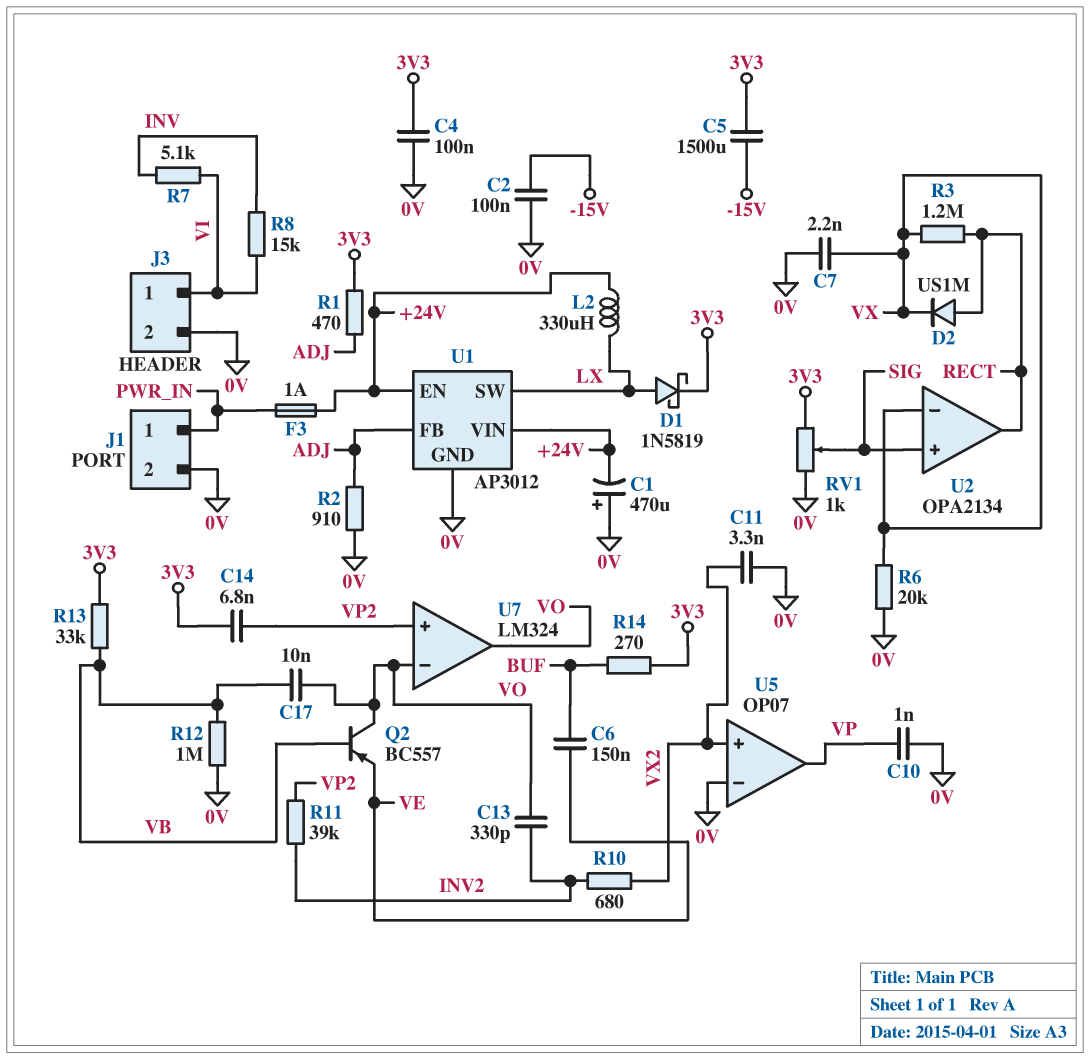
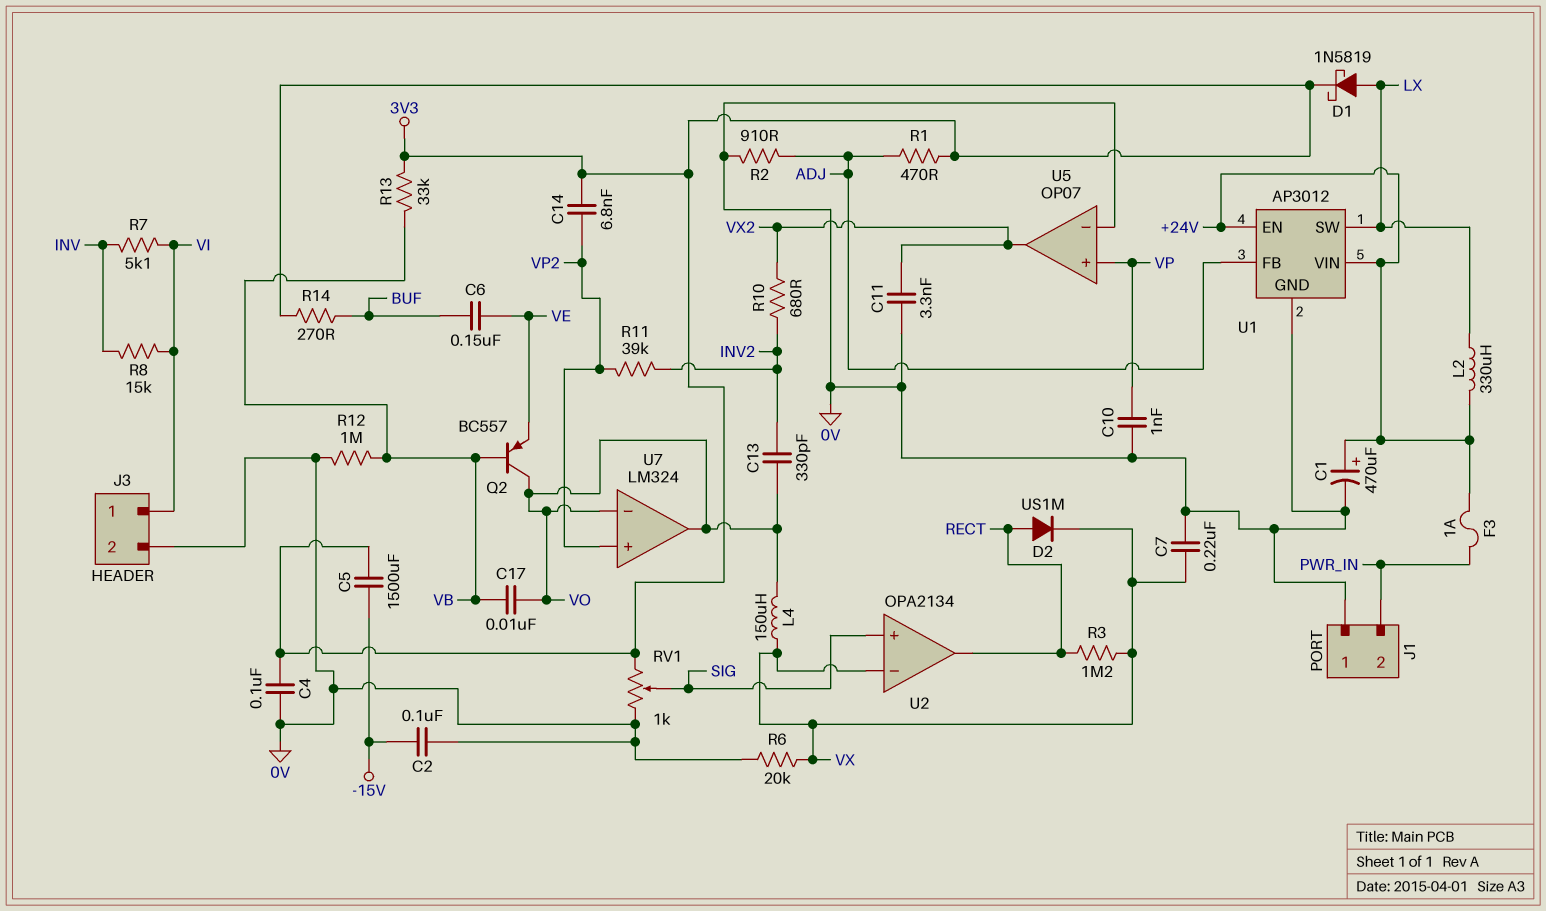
C1: 470uF (plus 0V, minus +24V) -> 470uF (plus +24V, minus 0V)
C7: 2.2nF (0V, VX) -> 220nF (0V, VX)
J1 pin 1: PWR_IN -> 0V
J1 pin 2: 0V -> PWR_IN
L4: none -> 150uH (VO, VX)
U5 pin in+: VX2 -> VP
U5 pin out: VP -> VX2

